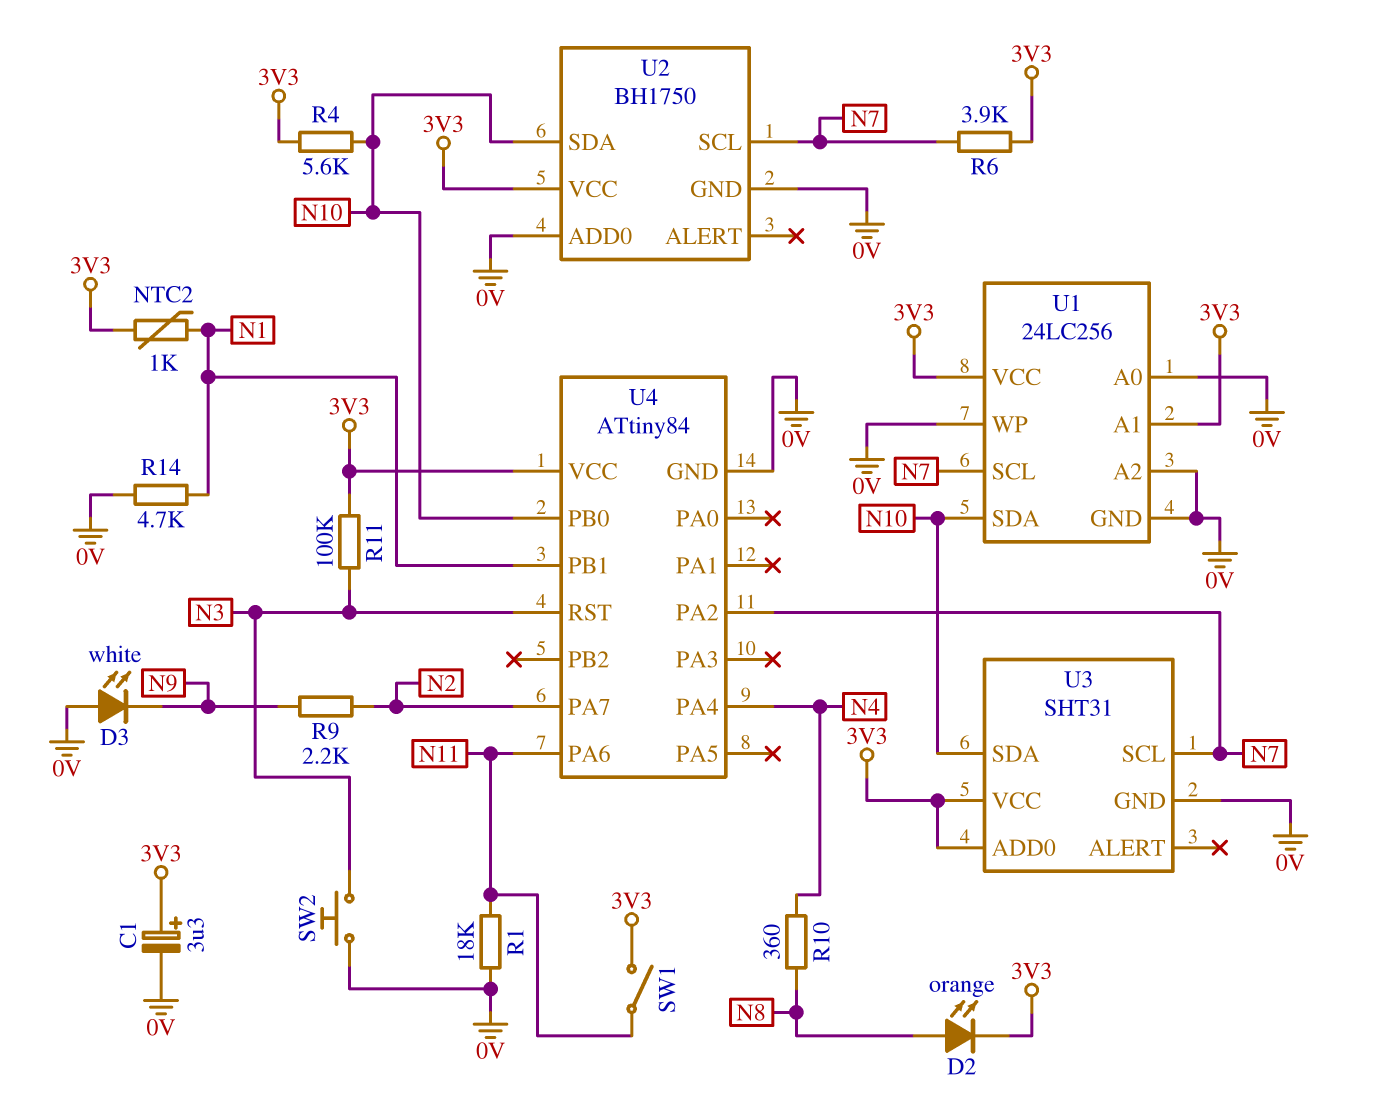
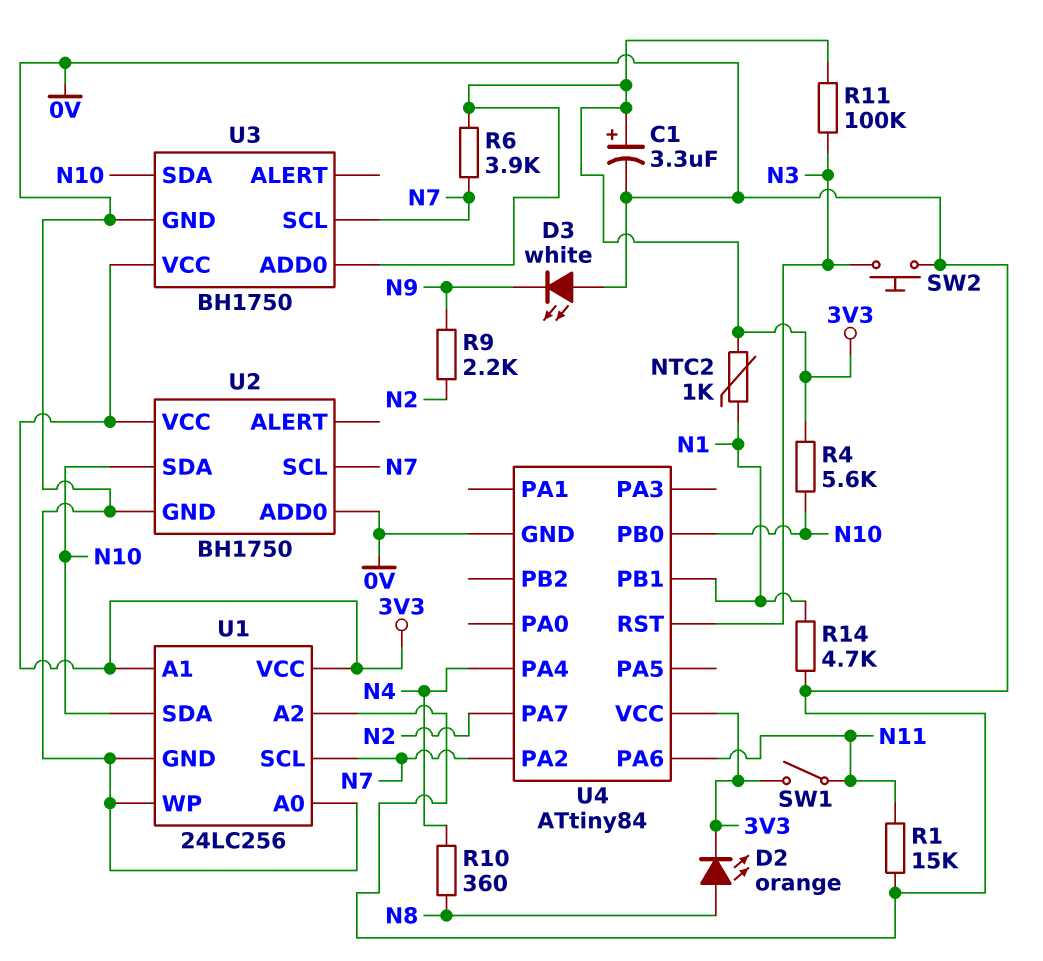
R1: 18k (0V, N11) -> 15k (0V, N11)
U3: SHT31 -> BH1750

